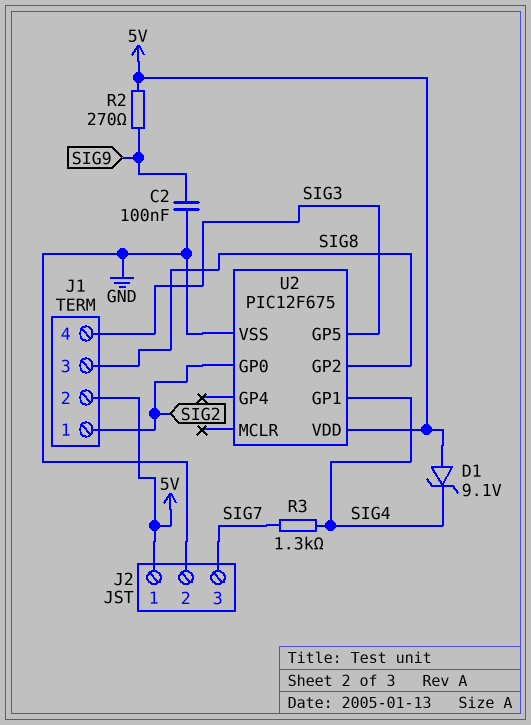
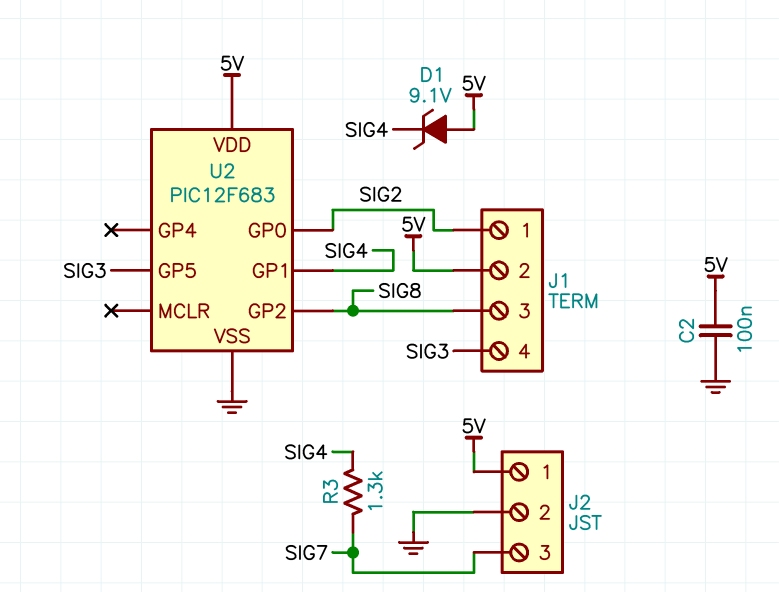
C2: 100nF (GND, SIG9) -> 100nF (5V, GND)
R2: 270 (5V, SIG9) -> none
U2: PIC12F675 -> PIC12F683

